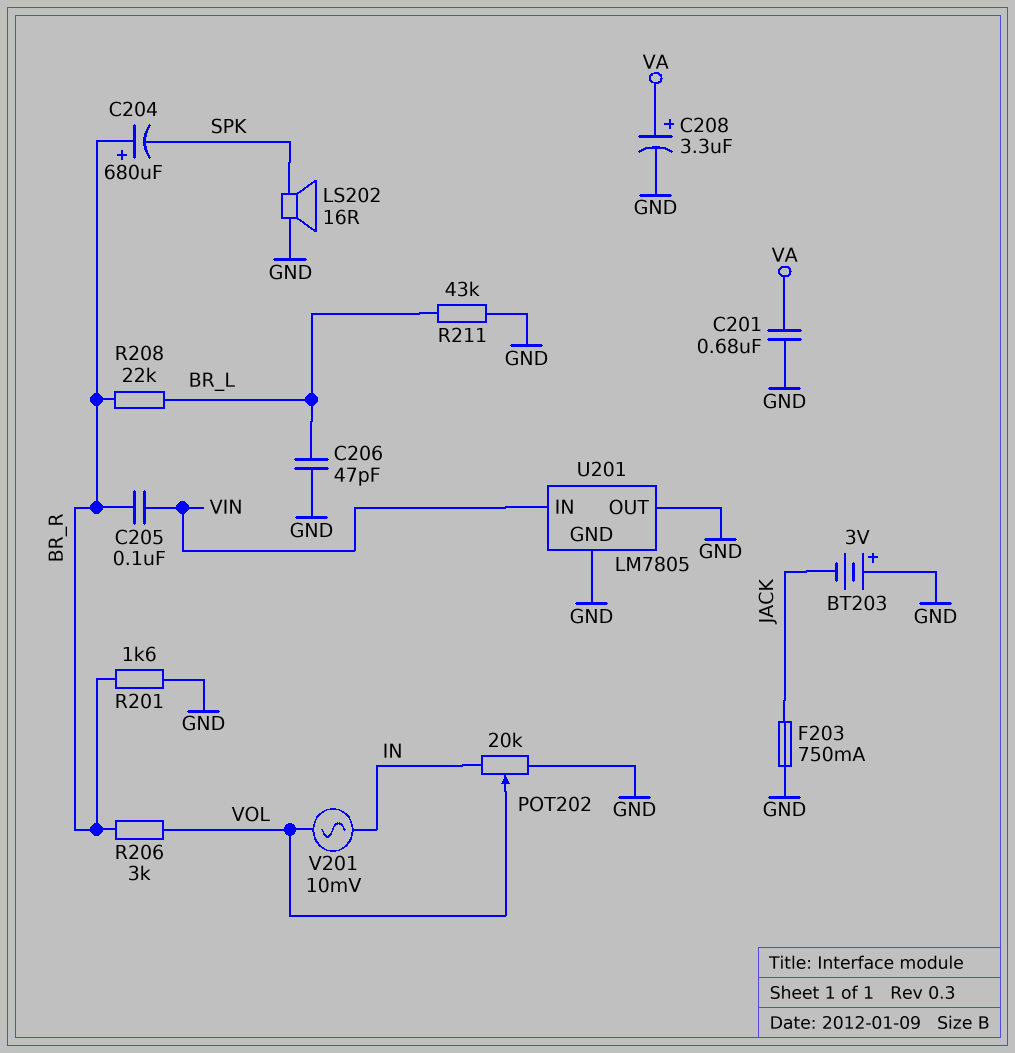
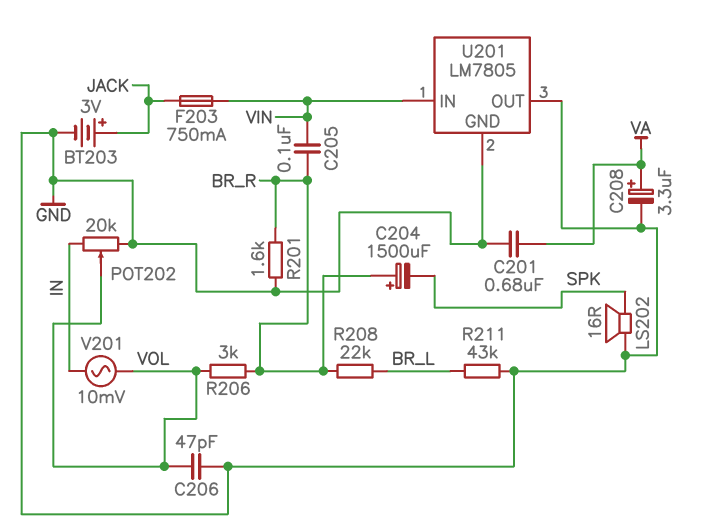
BT203: 3V (plus GND, minus JACK) -> 3V (plus JACK, minus GND)
C204: 680uF (plus BR_R, minus SPK) -> 1500uF (plus BR_R, minus SPK)
C206: 47pF (BR_L, GND) -> 47pF (GND, VOL)
F203: 750mA (GND, JACK) -> 750mA (JACK, VIN)

